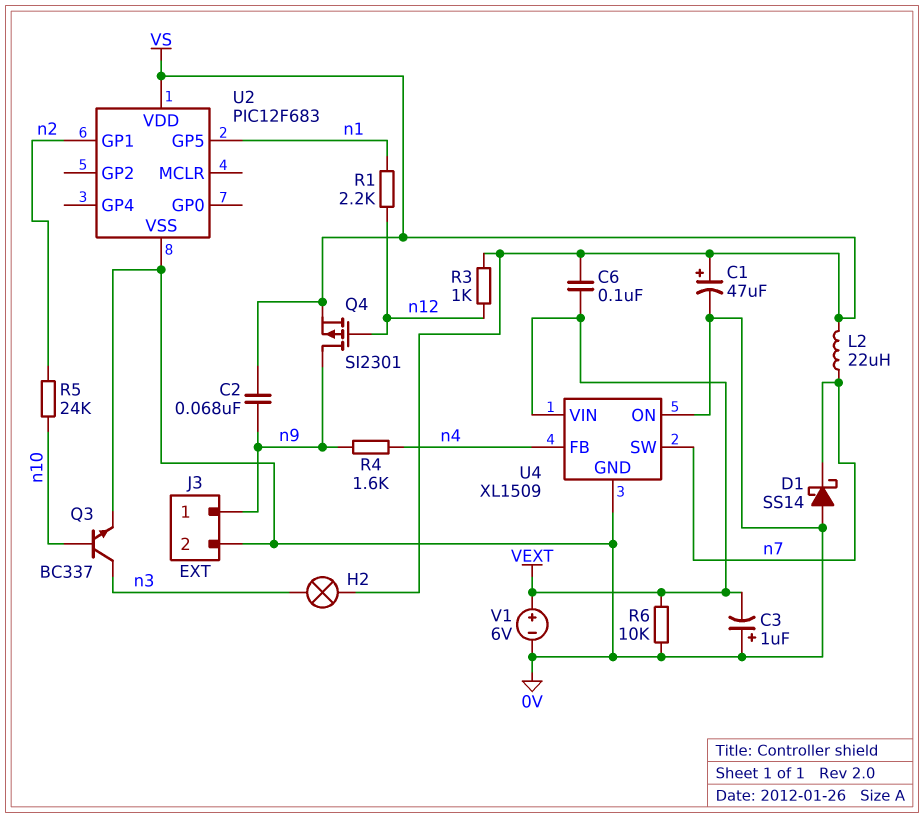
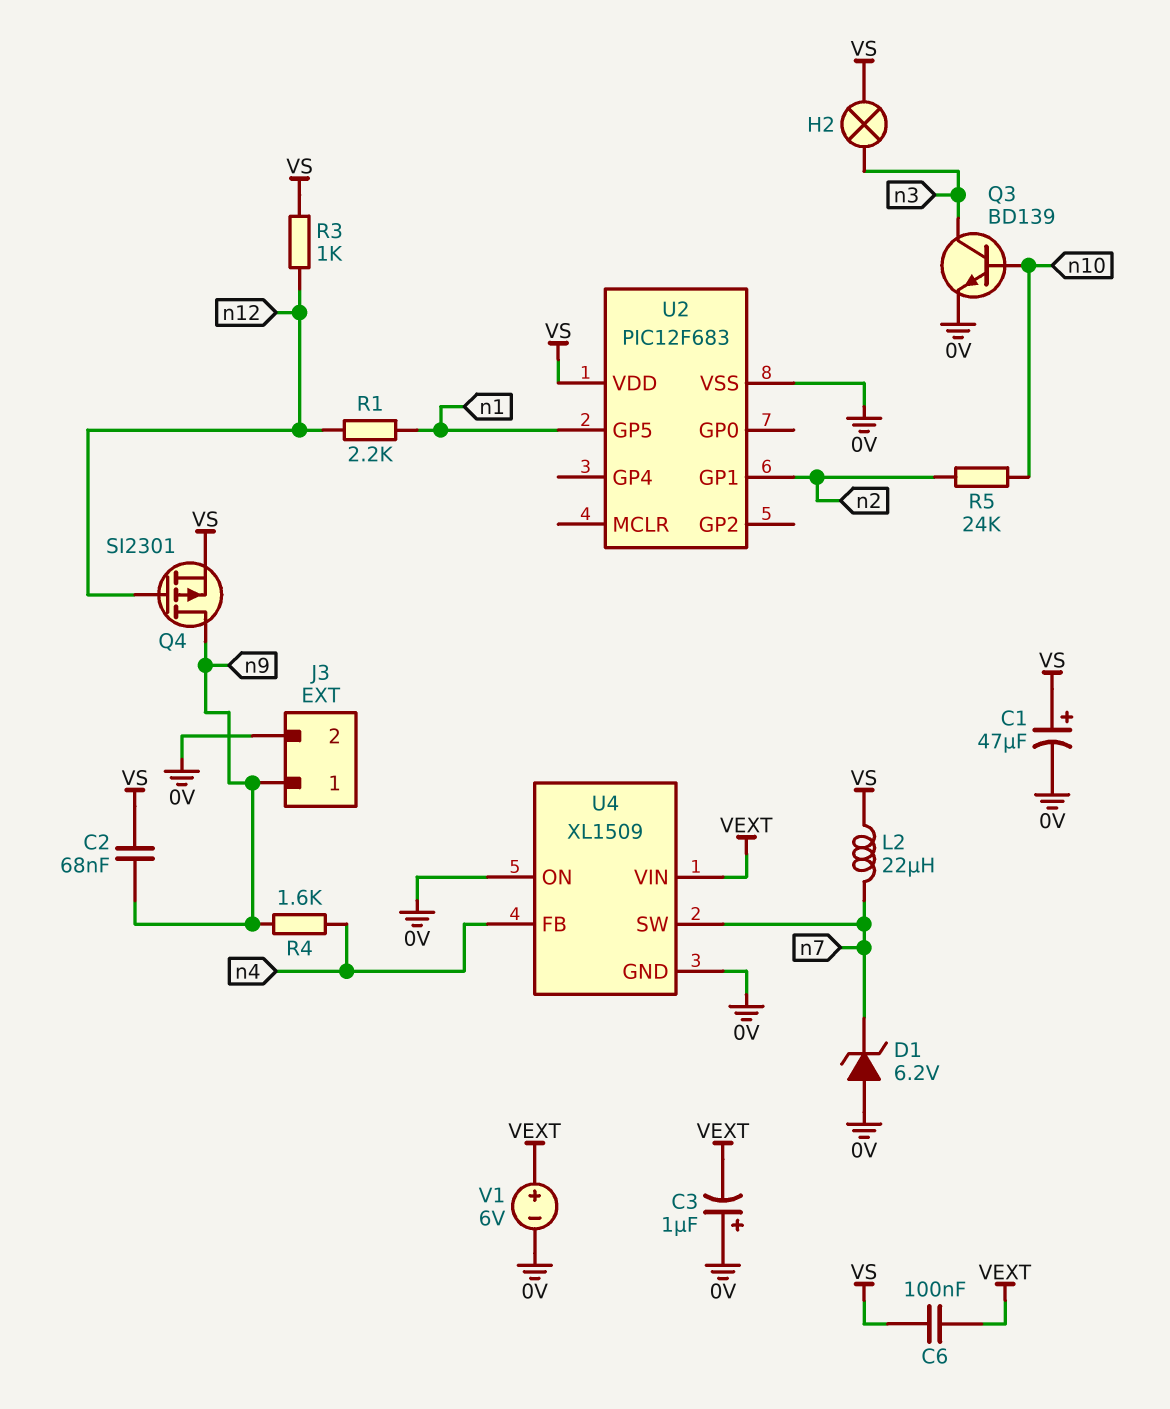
D1: schottky SS14 (A 0V, K n7) -> zener 6.2V (A 0V, K n7)
Q3: NPN BC337 (B n10, C n3, E 0V) -> NPN BD139 (B n10, C n3, E 0V)
R6: 10k (0V, VEXT) -> none

